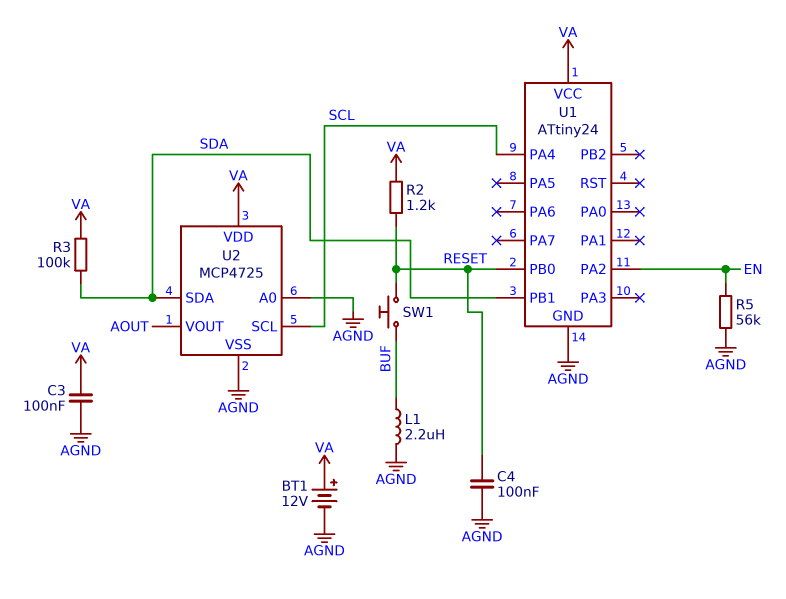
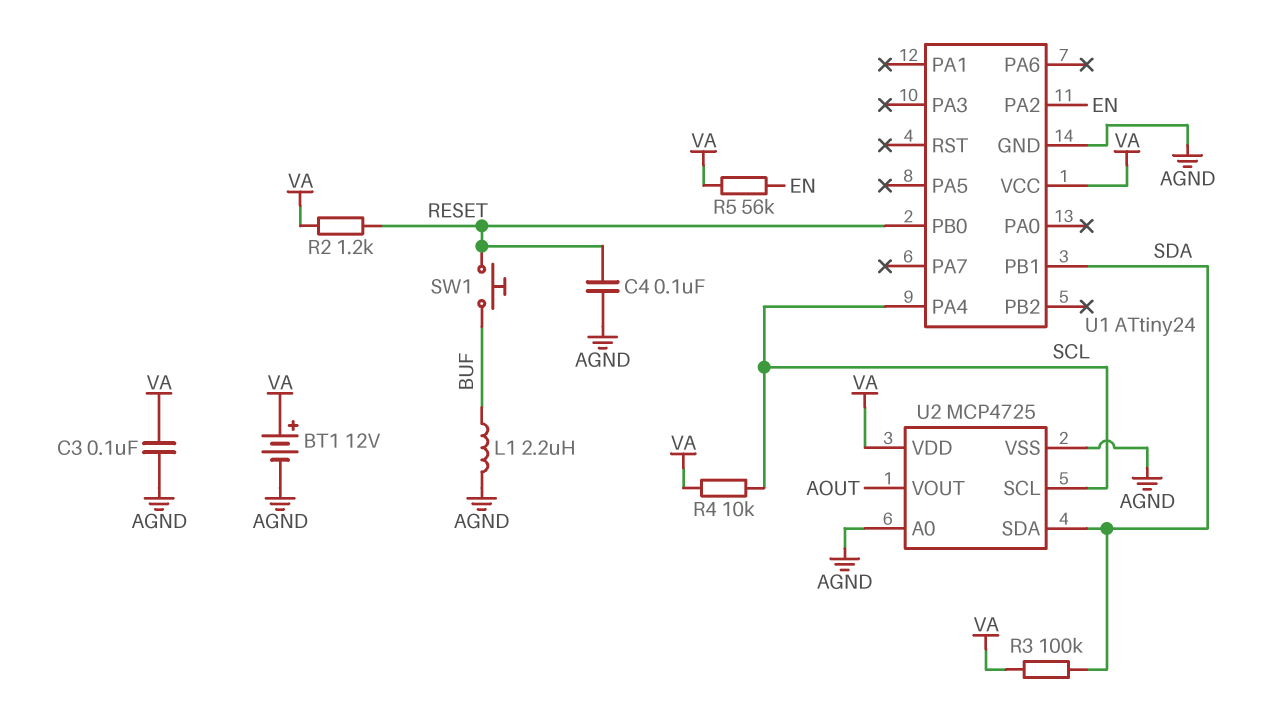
R4: none -> 10k (SCL, VA)
R5: 56k (AGND, EN) -> 56k (EN, VA)

